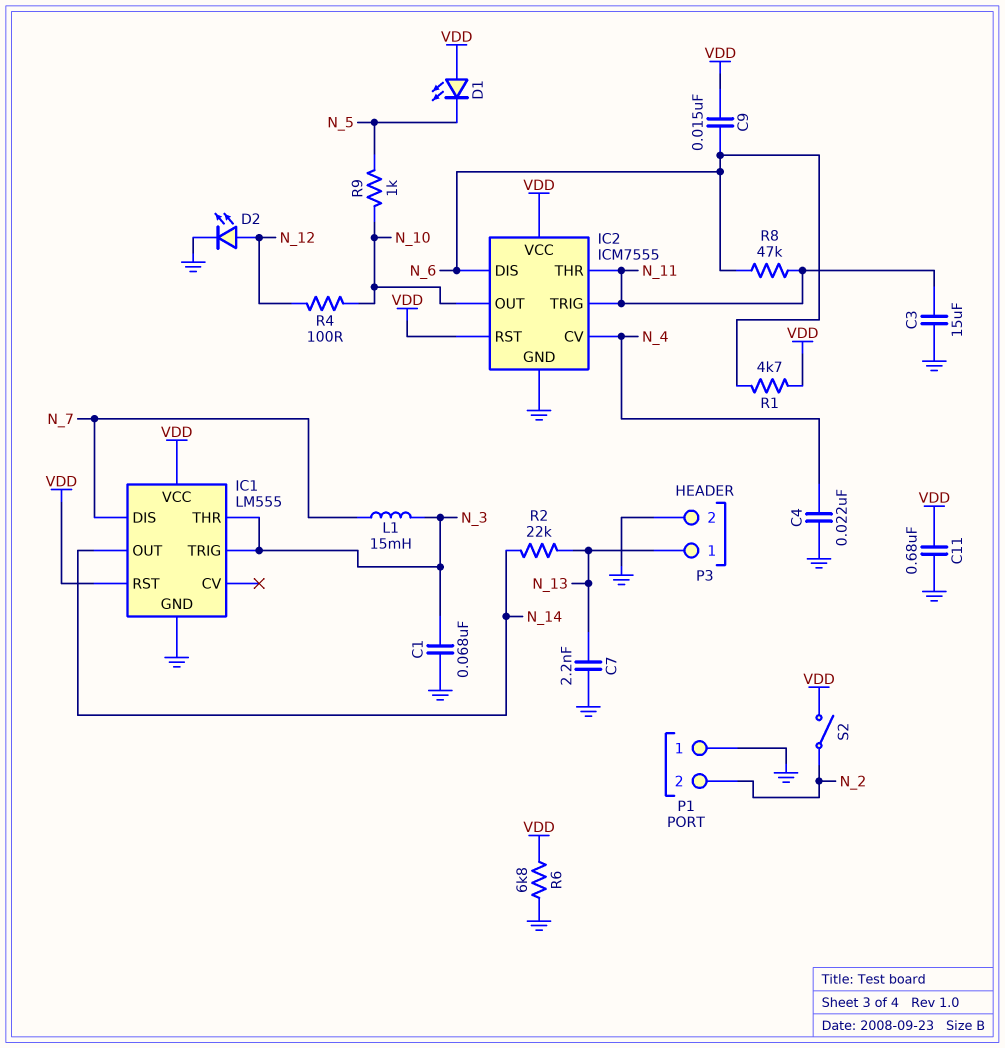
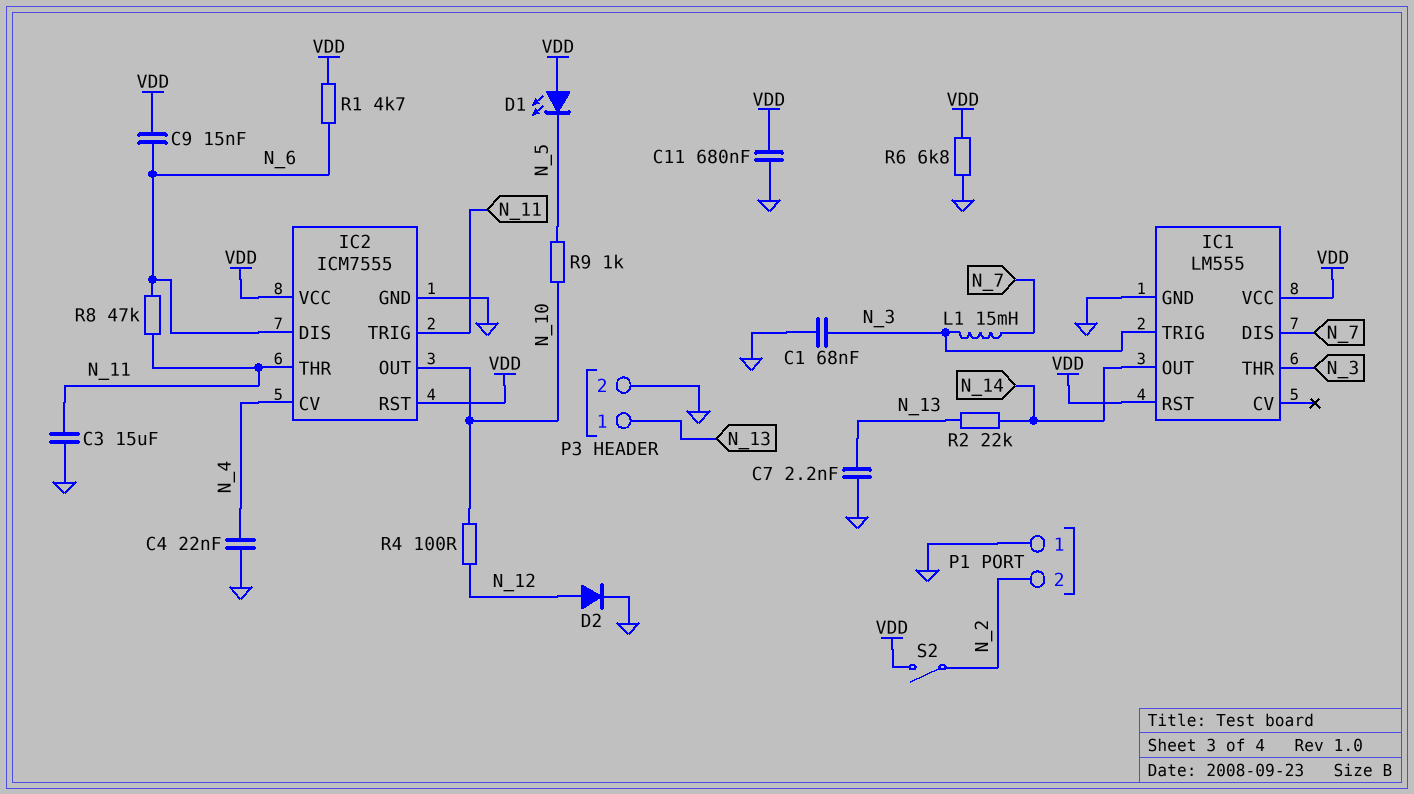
D2: LED (A N_12, K GND) -> diode (A N_12, K GND)

